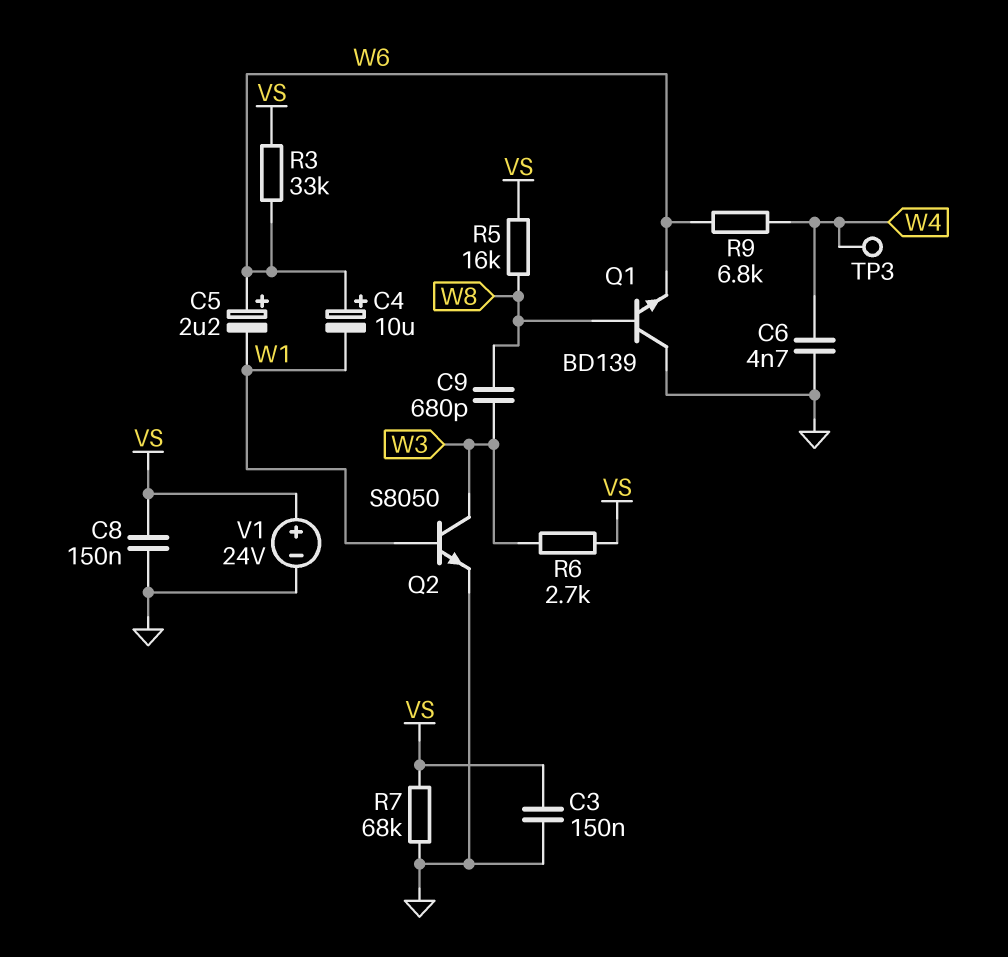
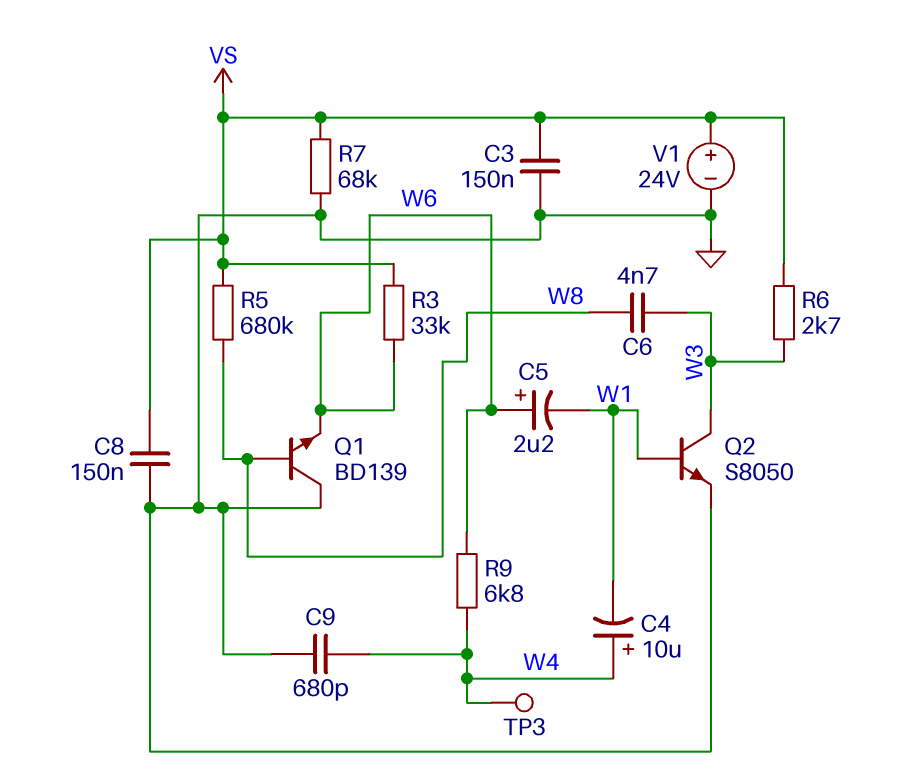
C4: 10uF (plus W6, minus W1) -> 10uF (plus W4, minus W1)
C6: 4.7nF (GND, W4) -> 4.7nF (W3, W8)
C9: 680pF (W3, W8) -> 680pF (GND, W4)
R5: 16k (VS, W8) -> 680k (VS, W8)

